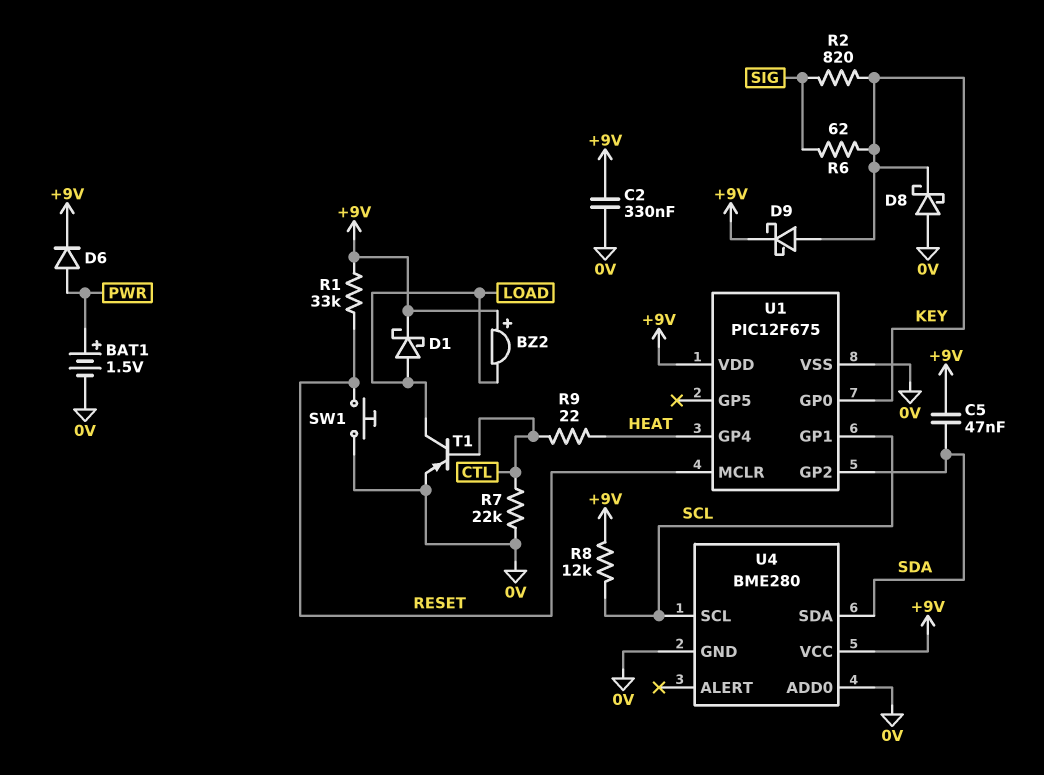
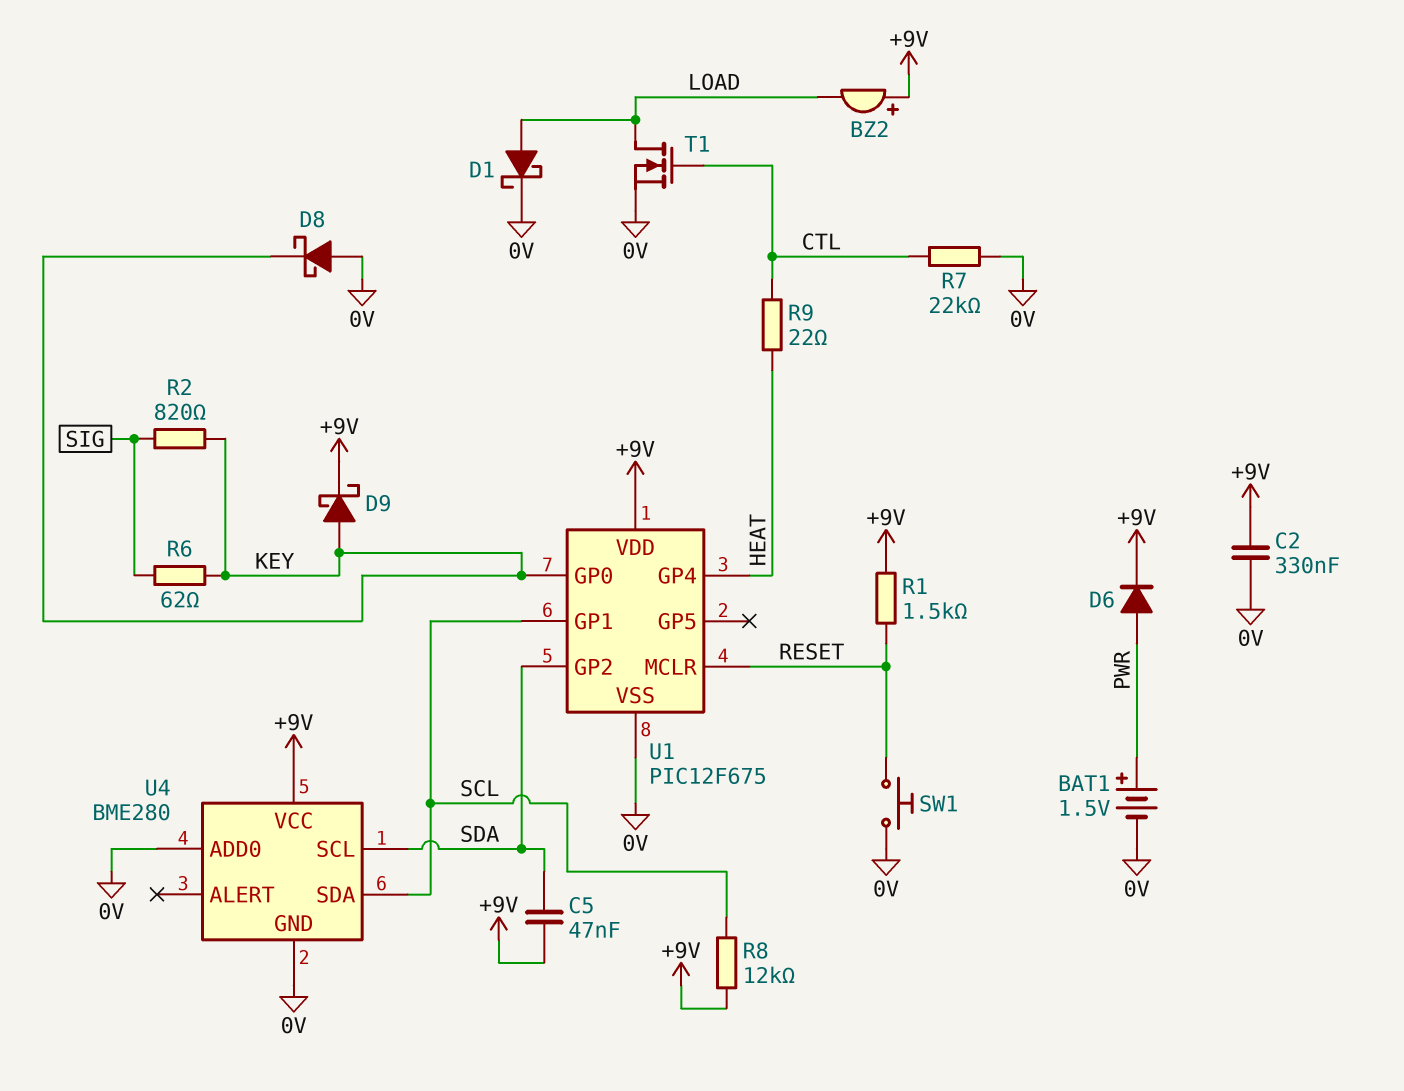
D1: schottky (A LOAD, K +9V) -> schottky (A LOAD, K 0V)
R1: 33k (+9V, RESET) -> 1.5k (+9V, RESET)
T1: PNP (B CTL, C LOAD, E 0V) -> NMOS (G CTL, D LOAD, S 0V)
U4 pin SCL: SCL -> SDA
U4 pin SDA: SDA -> SCL

